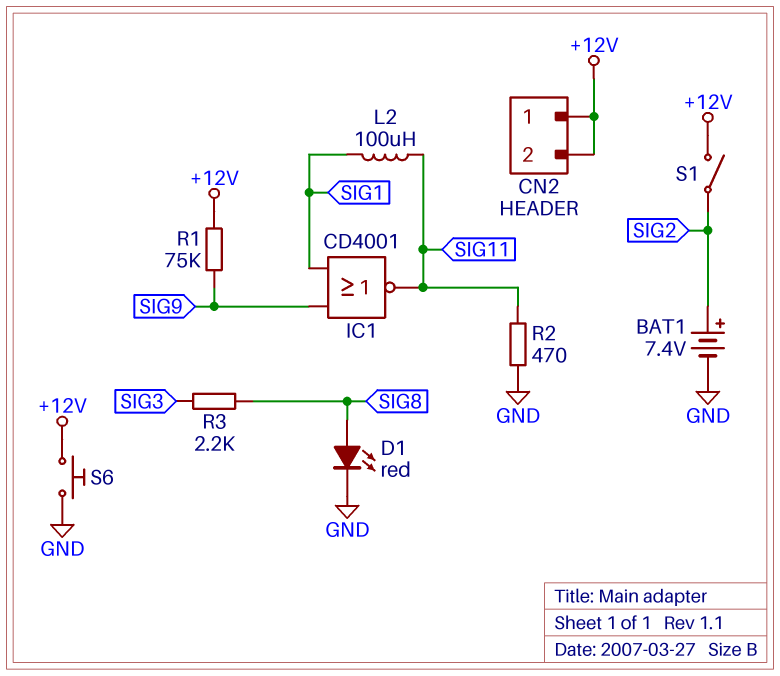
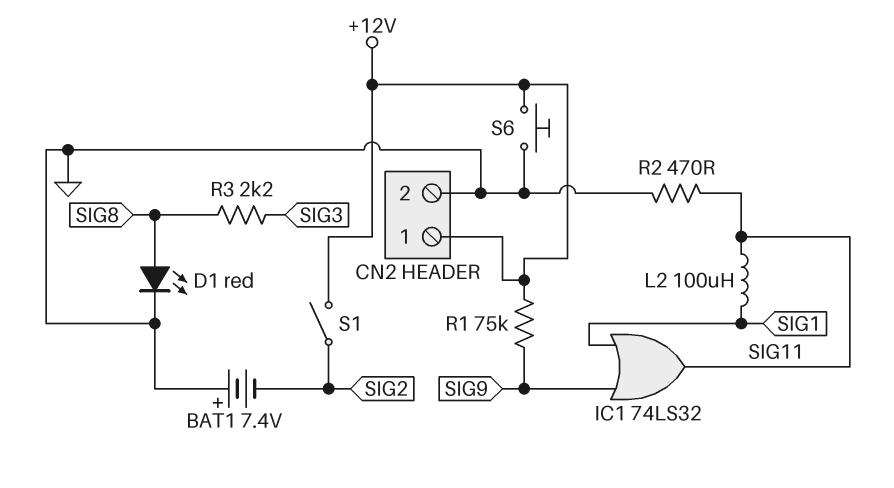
BAT1: 7.4V (plus SIG2, minus GND) -> 7.4V (plus GND, minus SIG2)
CN2 pin 2: +12V -> GND
IC1: NOR CD4001 (in SIG1, in SIG9, out SIG11) -> OR 74LS32 (in SIG1, in SIG9, out SIG11)

